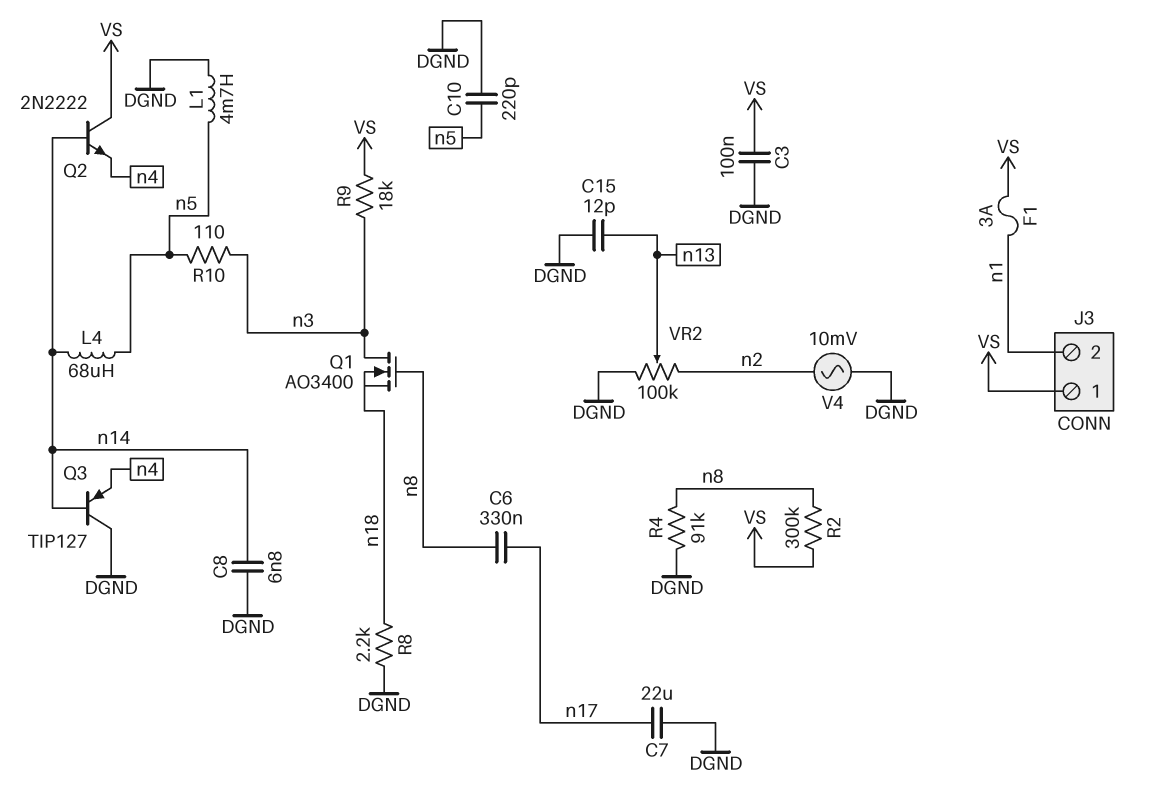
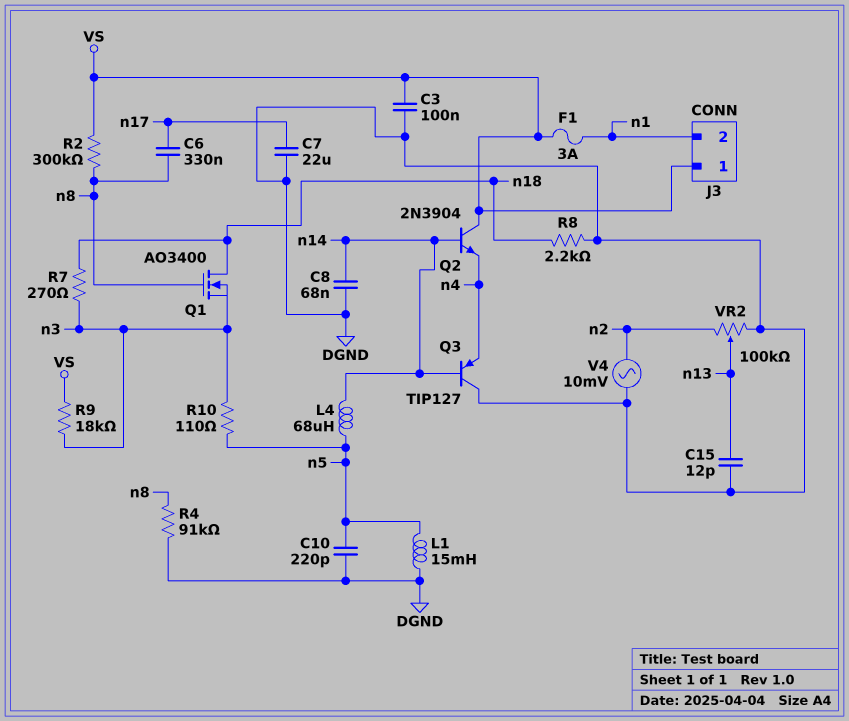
C8: 6.8nF (DGND, n14) -> 68nF (DGND, n14)
L1: 4.7mH (DGND, n5) -> 15mH (DGND, n5)
Q1: NMOS AO3400 (G n8, D n3, S n18) -> NMOS AO3400 (G n8, D n18, S n3)
Q2: NPN 2N2222 (B n14, C VS, E n4) -> NPN 2N3904 (B n14, C VS, E n4)
R7: none -> 270 (n3, n18)

